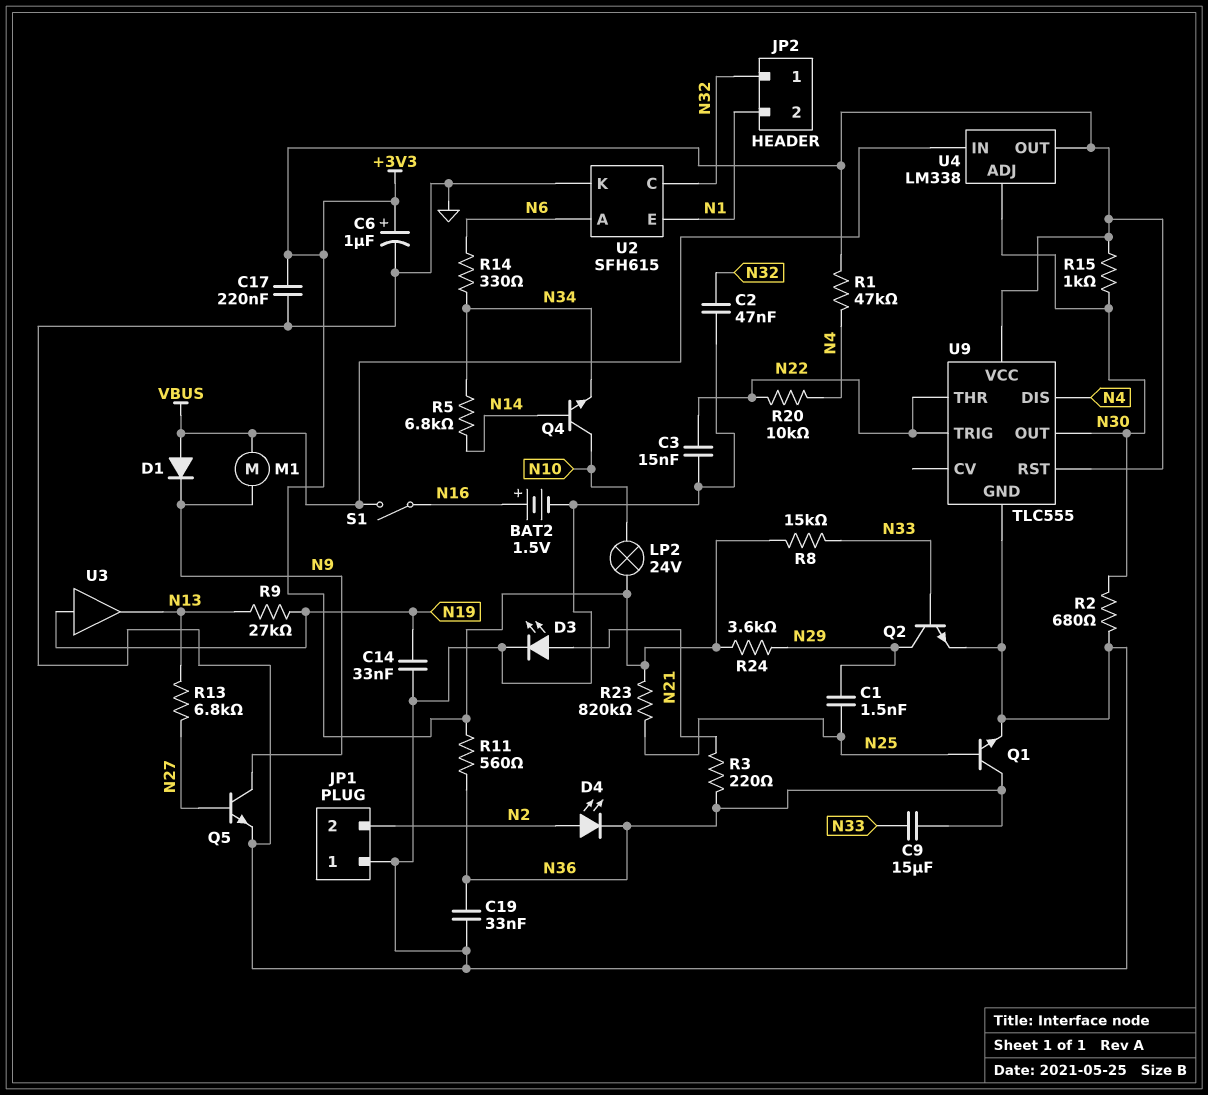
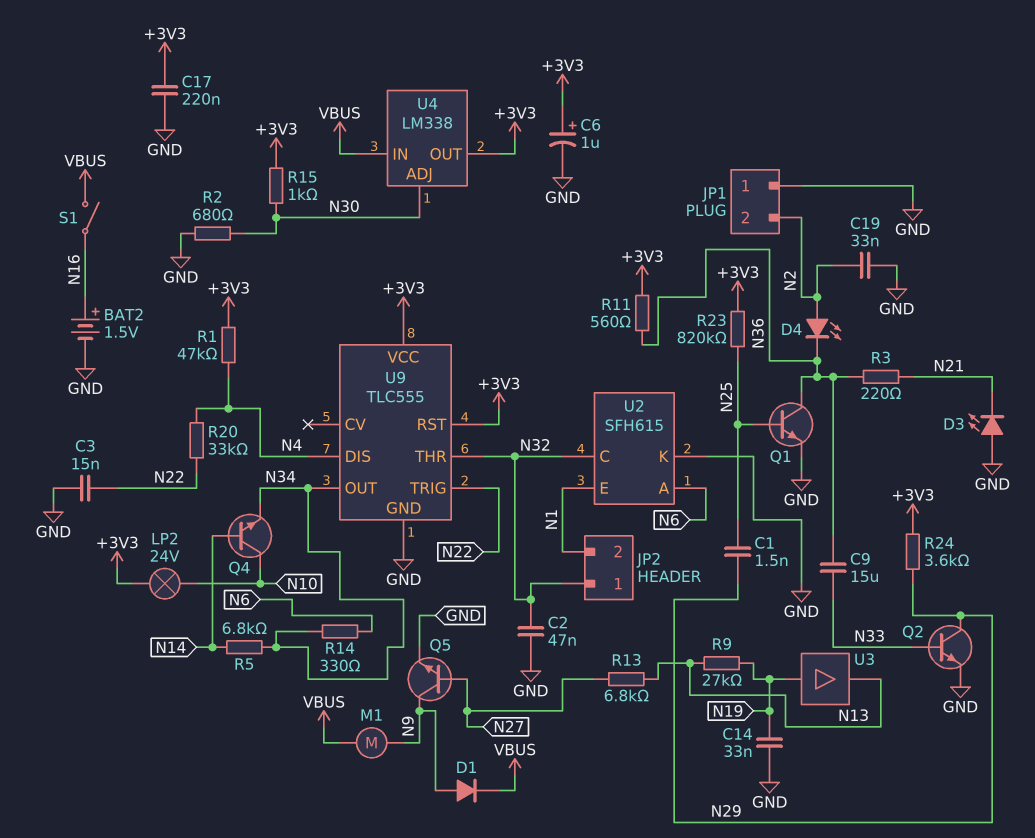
C19: 33nF (GND, N36) -> 33nF (GND, N2)
D1: diode (A VBUS, K N9) -> diode (A N9, K VBUS)
D3: LED (A N21, K GND) -> LED (A GND, K N21)
R8: 15k (+3V3, N33) -> none
R20: 10k (N4, N22) -> 33k (N4, N22)
U9 pin OUT: N30 -> N34
U9 pin THR: N22 -> N32

